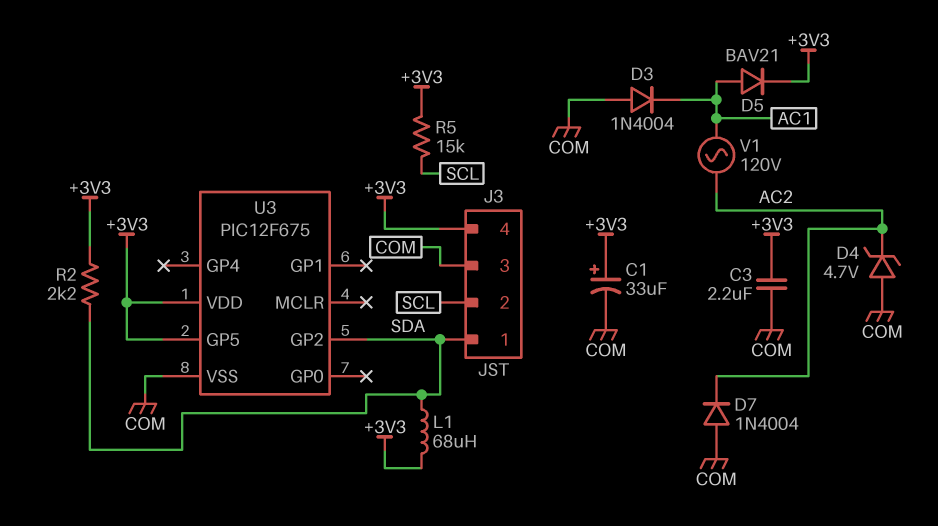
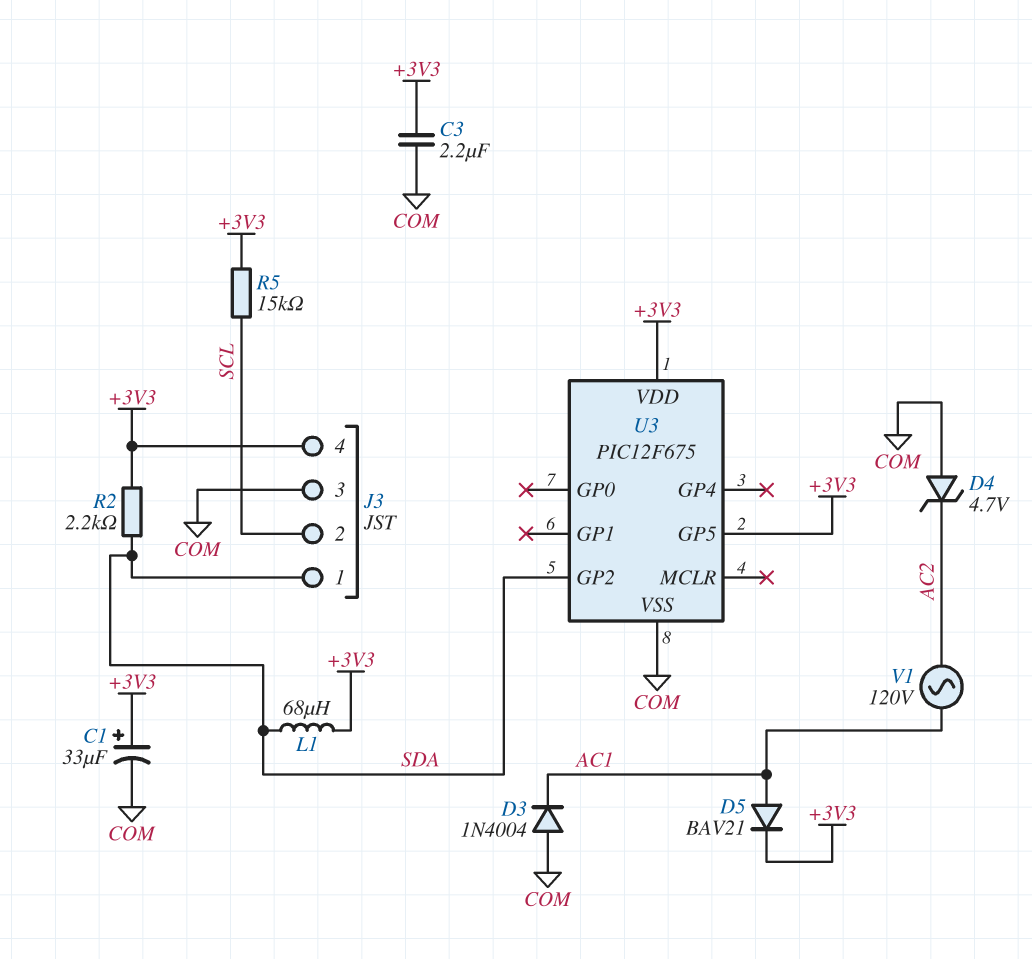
D7: diode 1N4004 (A COM, K AC2) -> none

